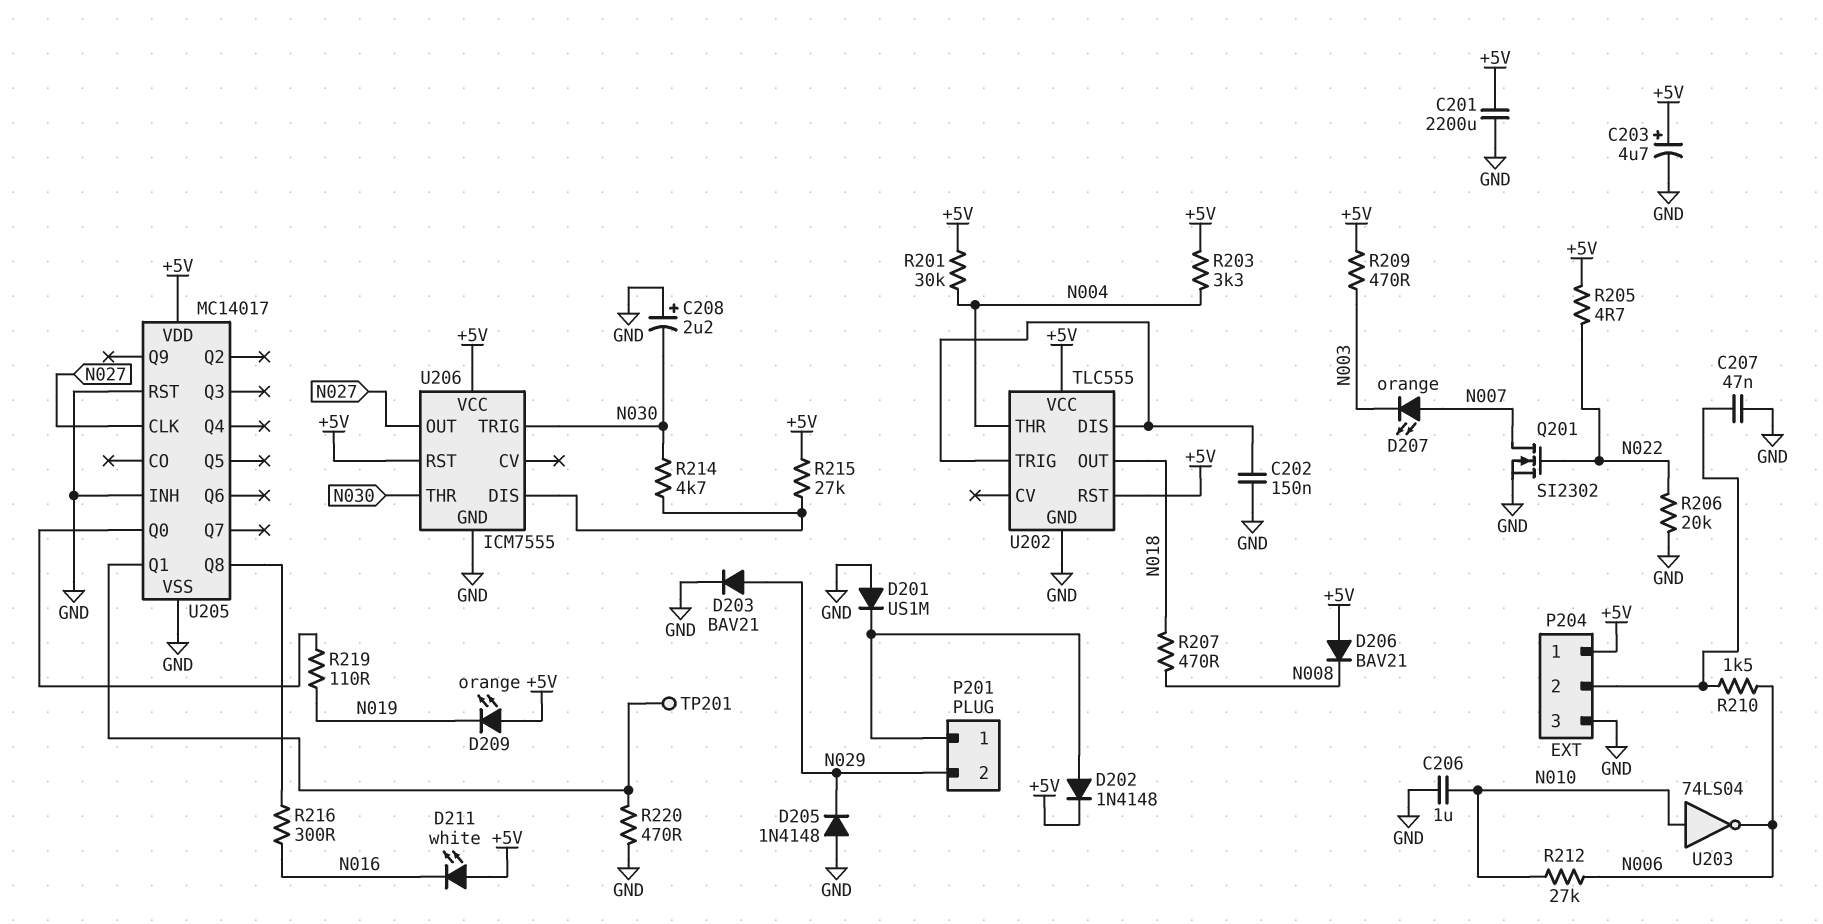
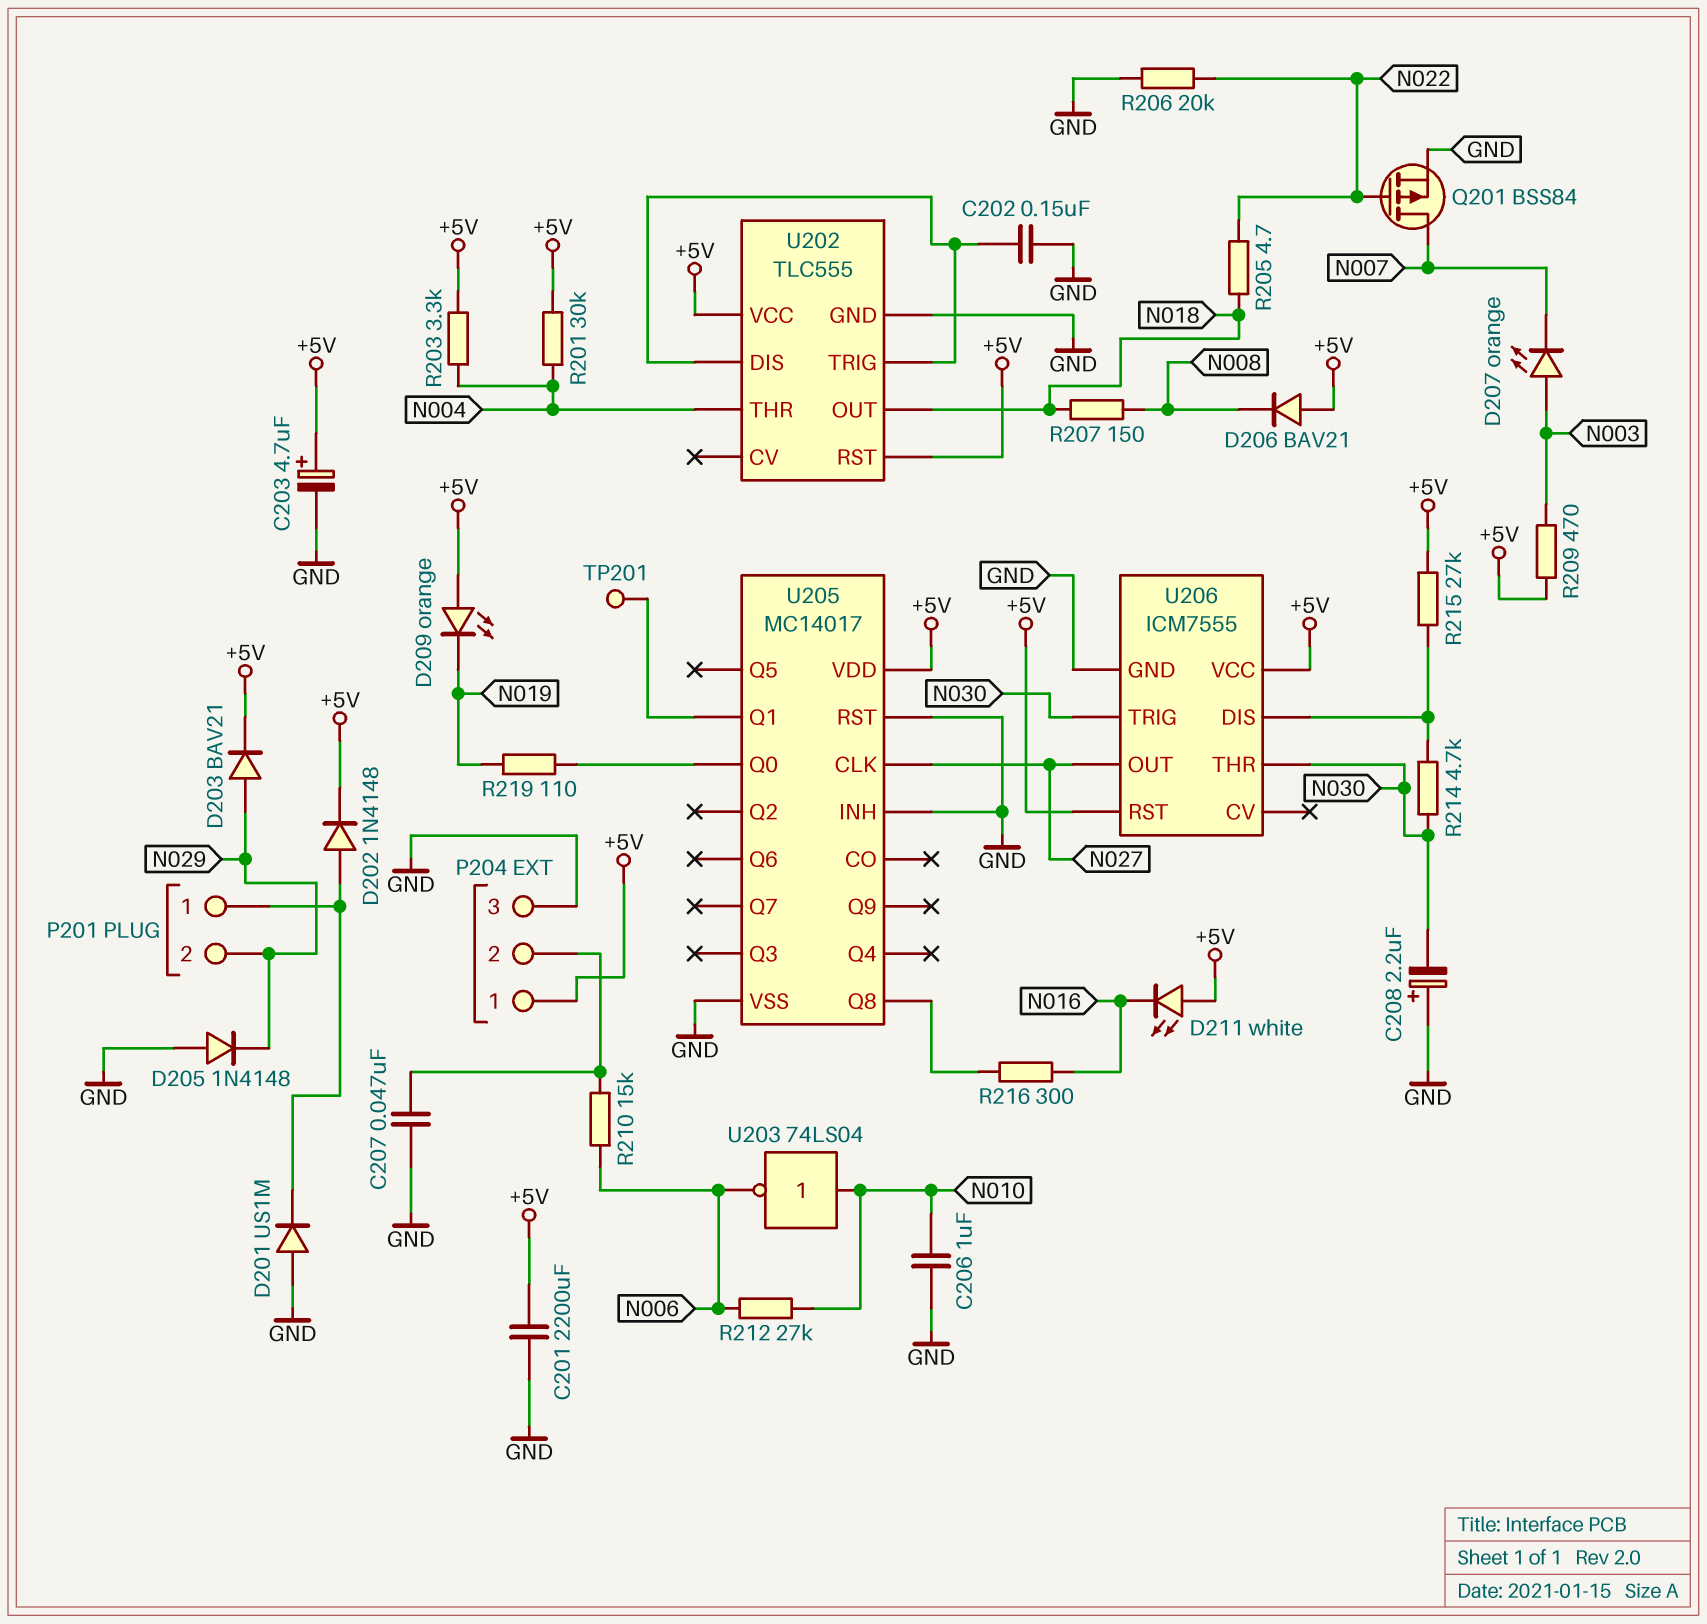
D203: diode BAV21 (A N029, K GND) -> diode BAV21 (A N029, K +5V)
D207: LED orange (A N007, K N003) -> LED orange (A N003, K N007)
Q201: NMOS SI2302 (G N022, D N007, S GND) -> PMOS BSS84 (G N022, D N007, S GND)
R205: 4.7 (+5V, N022) -> 4.7 (N018, N022)
R207: 470 (N008, N018) -> 150 (N008, N018)
R210: 1.5k (N006, P204/2) -> 15k (N006, P204/2)
R220: 470 (GND, U205/Q1) -> none

